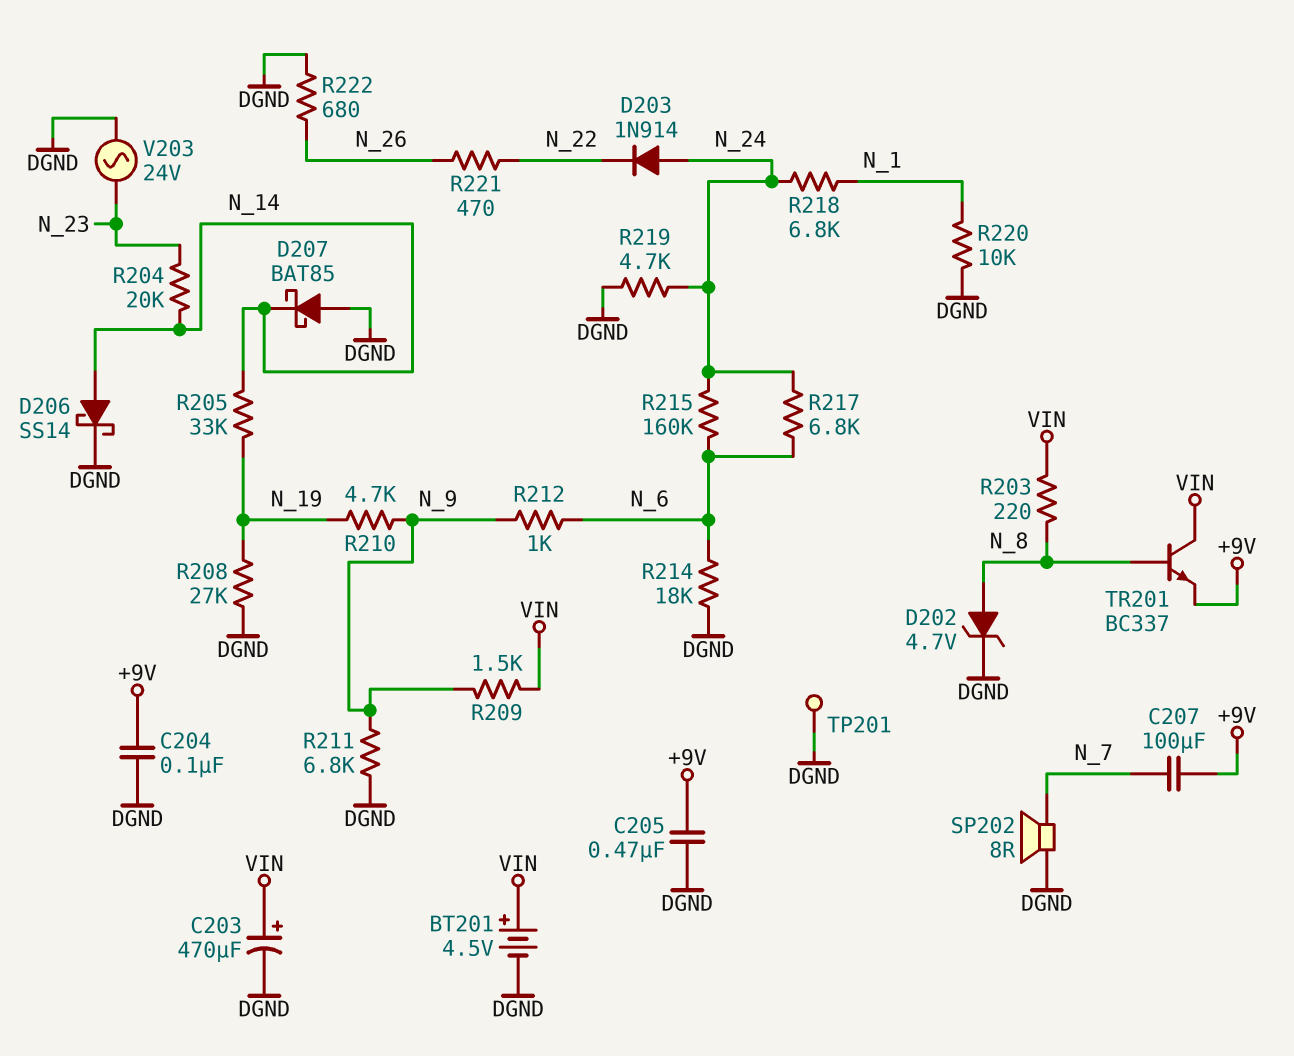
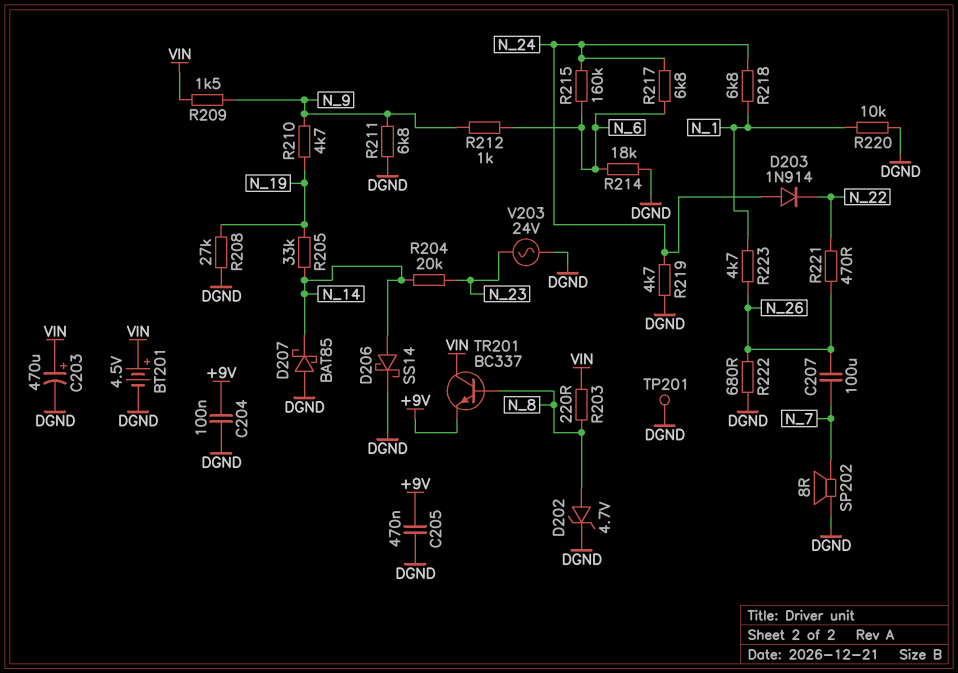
C207: 100uF (+9V, N_7) -> 100uF (N_7, N_26)
R223: none -> 4.7k (N_1, N_26)

